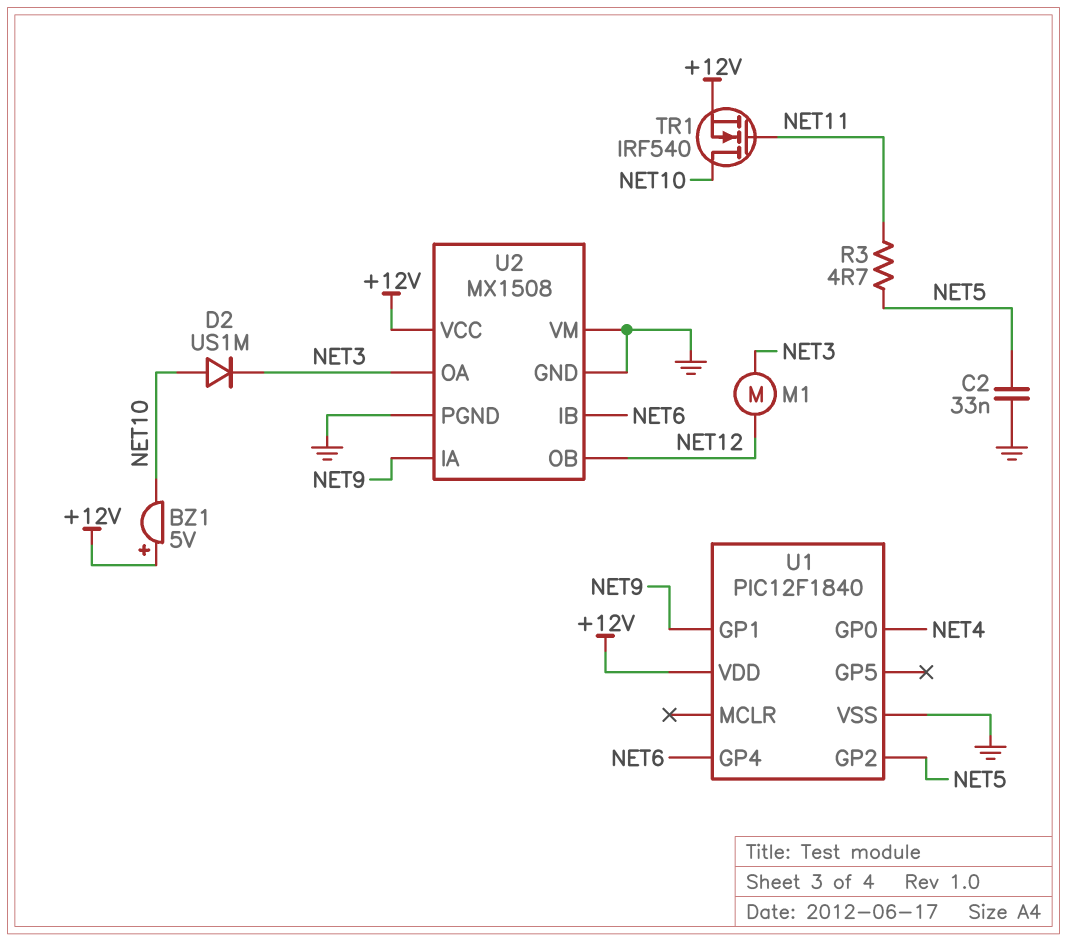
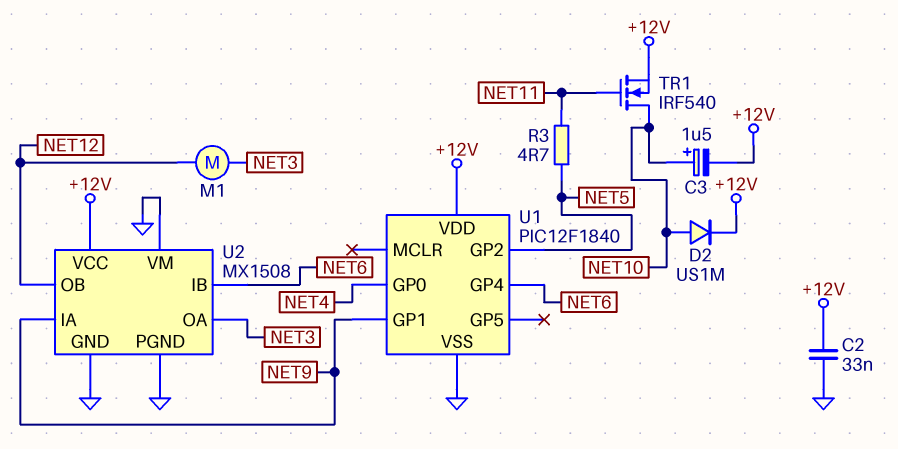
BZ1: buzzer 5V (plus +12V, minus NET10) -> none
C2: 33nF (GND, NET5) -> 33nF (+12V, GND)
C3: none -> 1.5uF (plus NET10, minus +12V)
D2: diode US1M (A NET10, K NET3) -> diode US1M (A NET10, K +12V)

